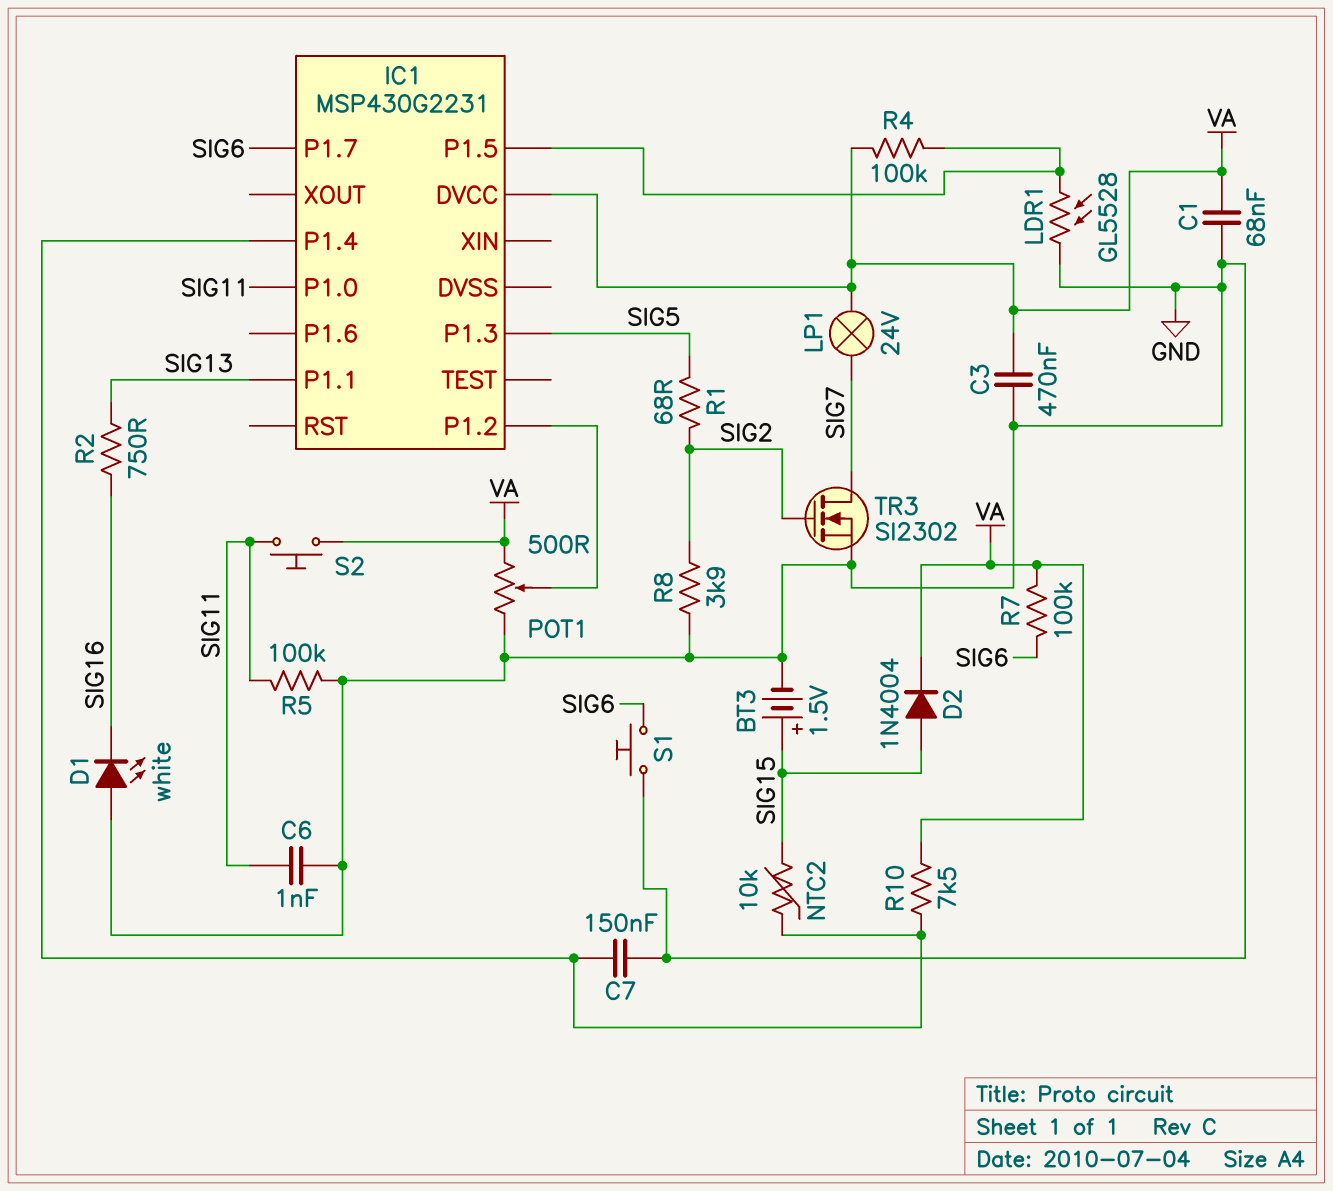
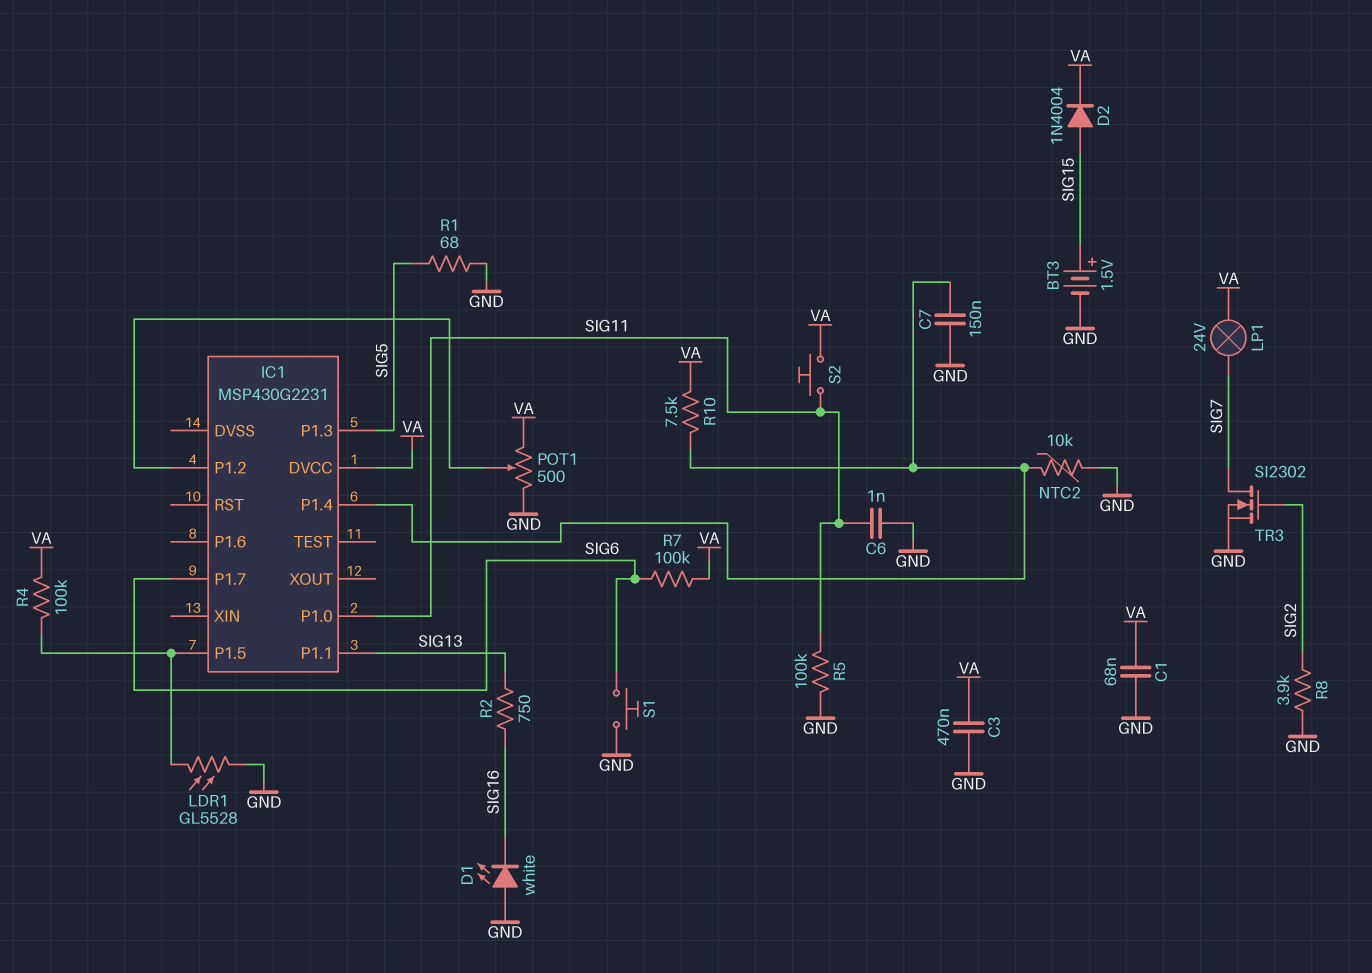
NTC2: 10k (IC1/P1.4, SIG15) -> 10k (GND, IC1/P1.4)
R1: 68 (SIG2, SIG5) -> 68 (GND, SIG5)

